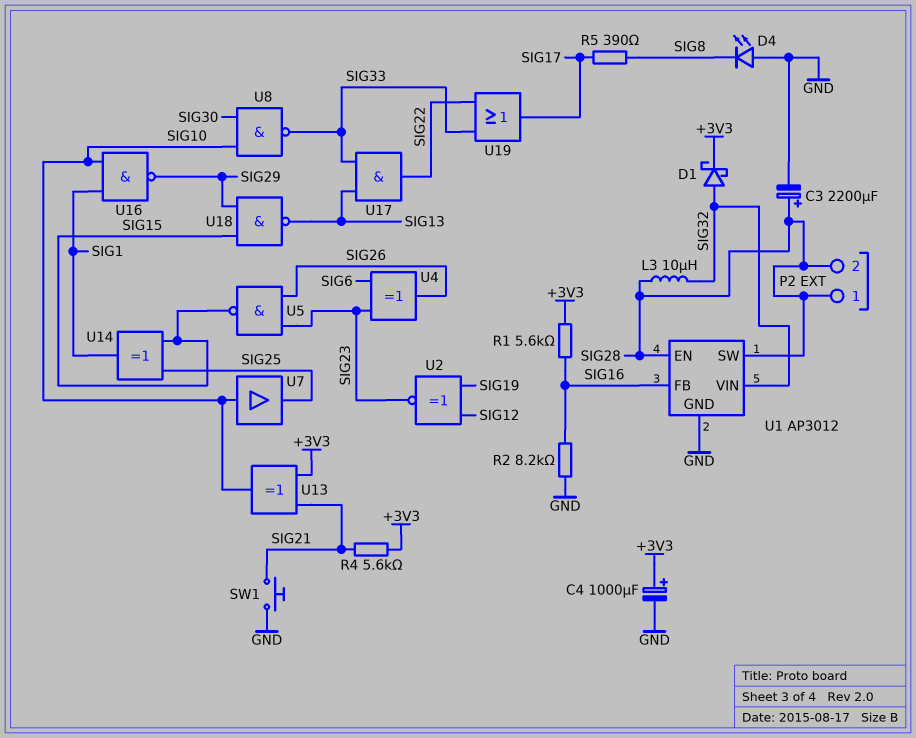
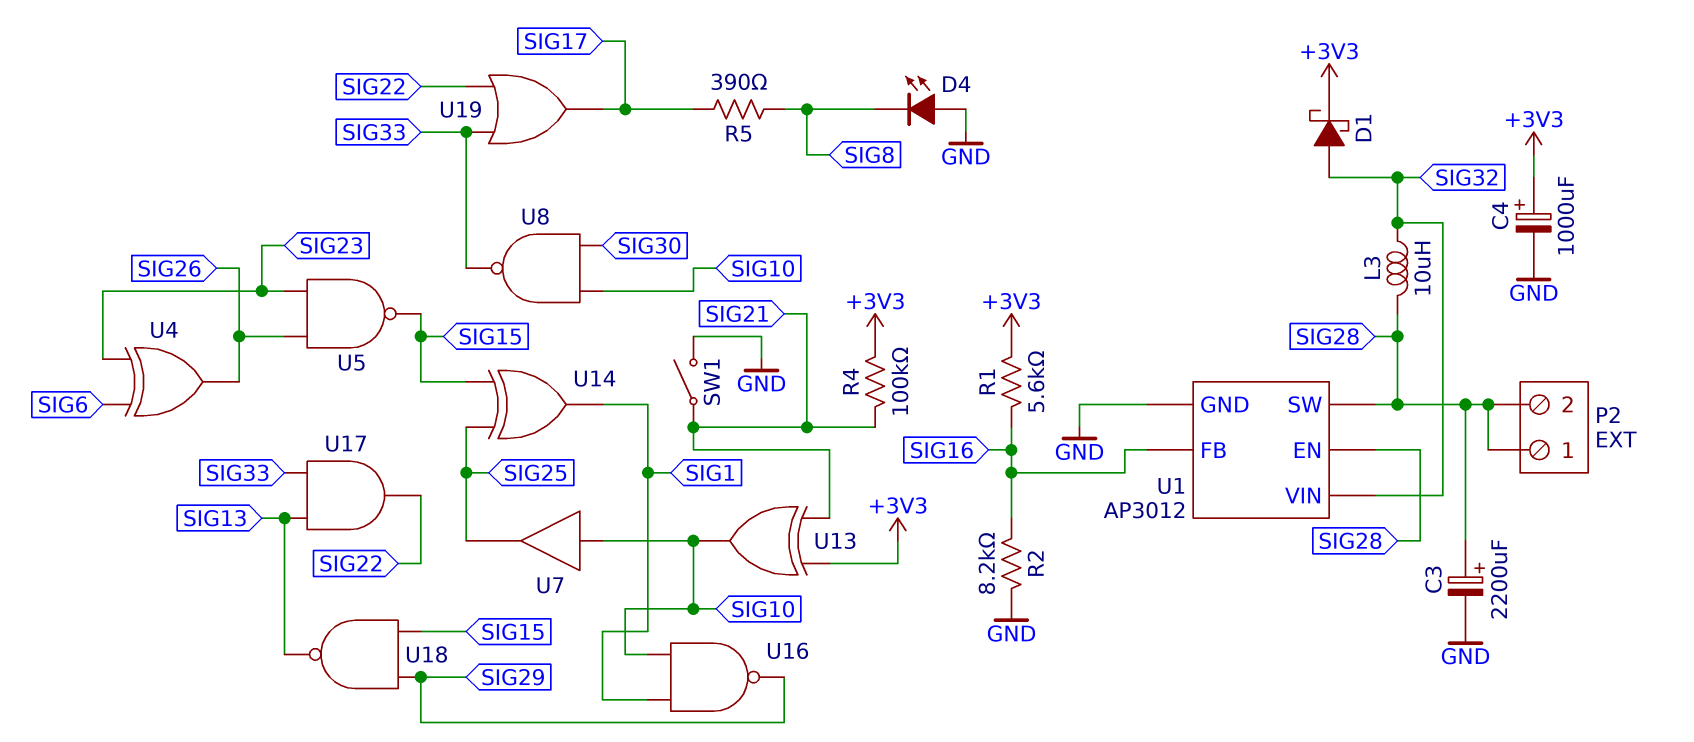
R4: 5.6k (+3V3, SIG21) -> 100k (+3V3, SIG21)
SW1: button (GND, SIG21) -> switch (GND, SIG21)
U2: XNOR (in SIG12, in SIG19, out SIG23) -> none

